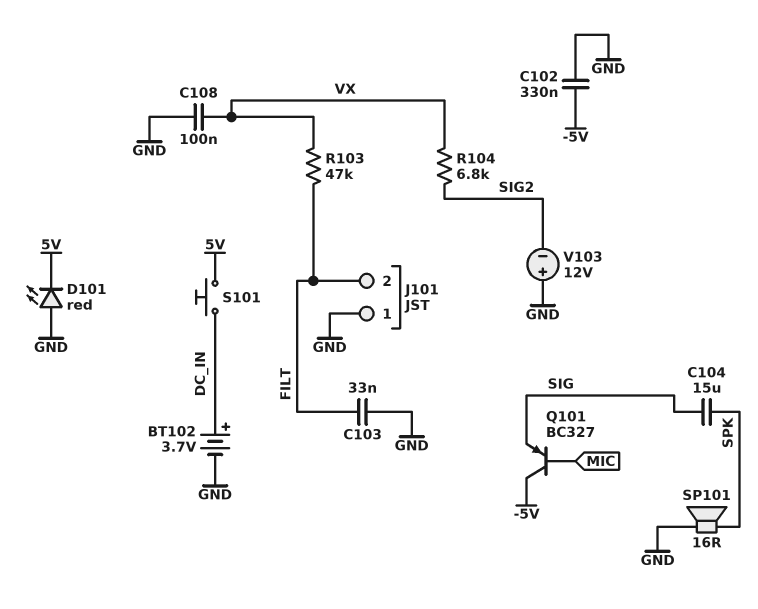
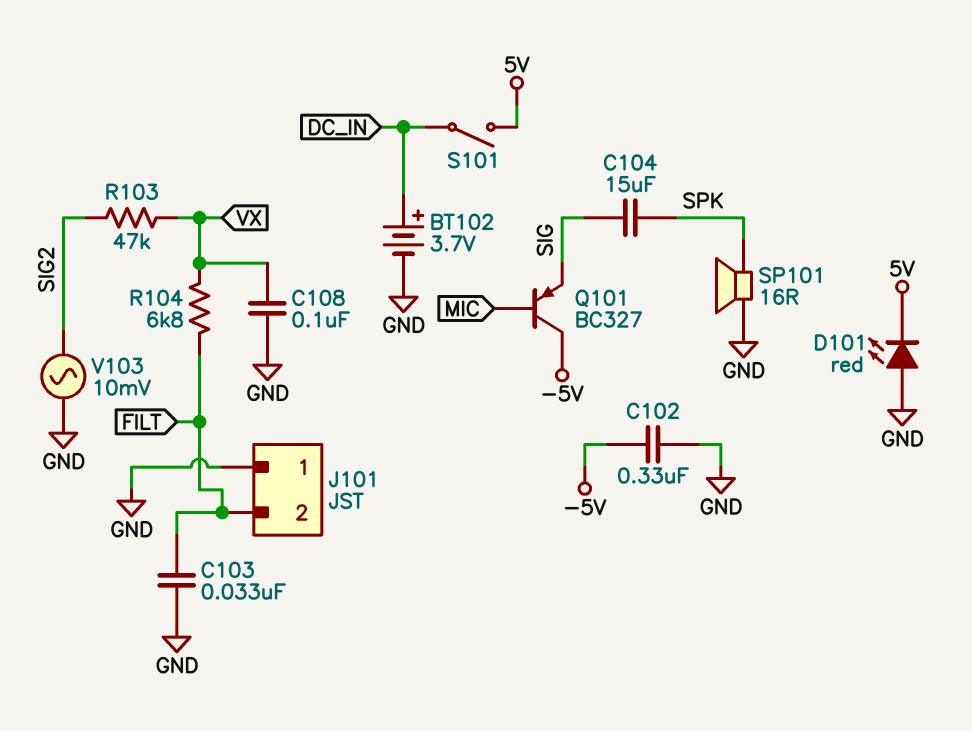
R103: 47k (FILT, VX) -> 47k (SIG2, VX)
R104: 6.8k (SIG2, VX) -> 6.8k (FILT, VX)
S101: button (5V, DC_IN) -> switch (5V, DC_IN)
V103: 12V (plus GND, minus SIG2) -> AC 10mV (GND, SIG2)

